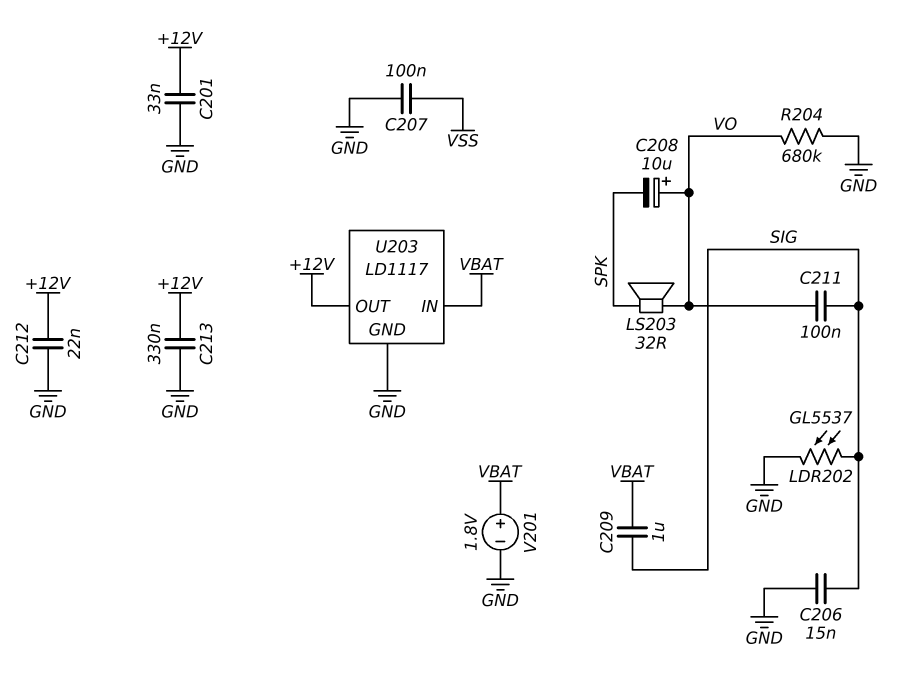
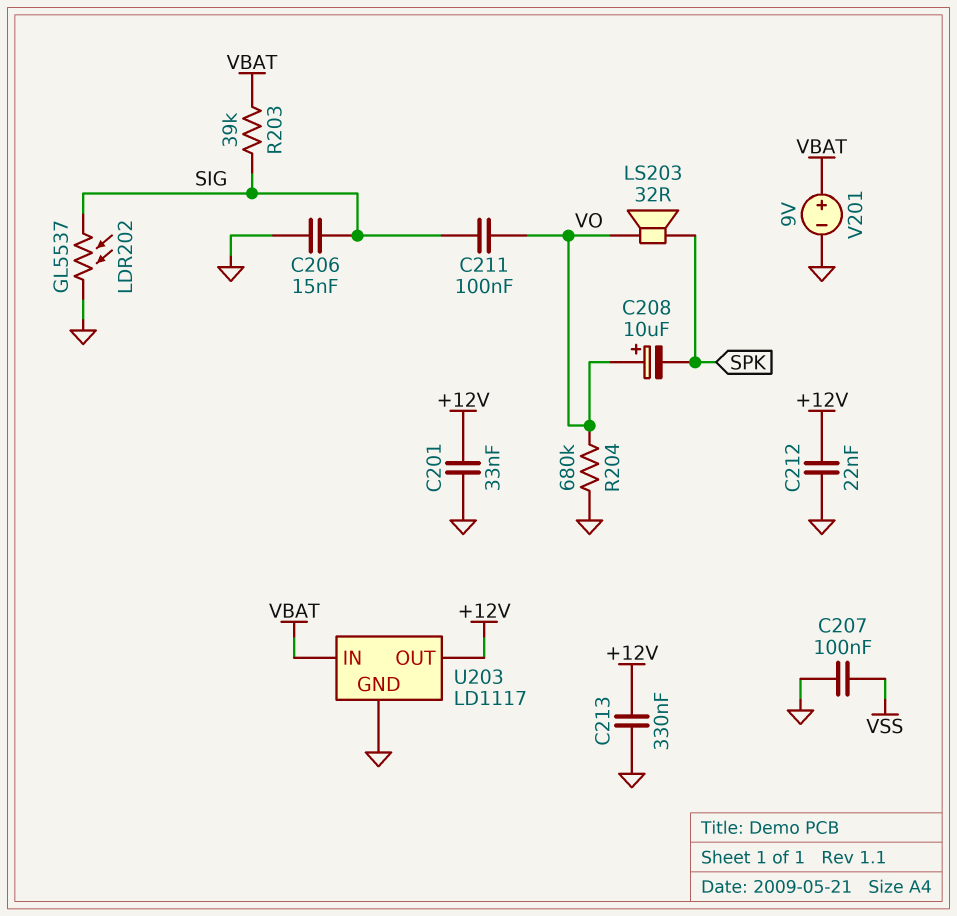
C209: 1uF (SIG, VBAT) -> none
R203: none -> 39k (SIG, VBAT)
V201: 1.8V (plus VBAT, minus GND) -> 9V (plus VBAT, minus GND)

